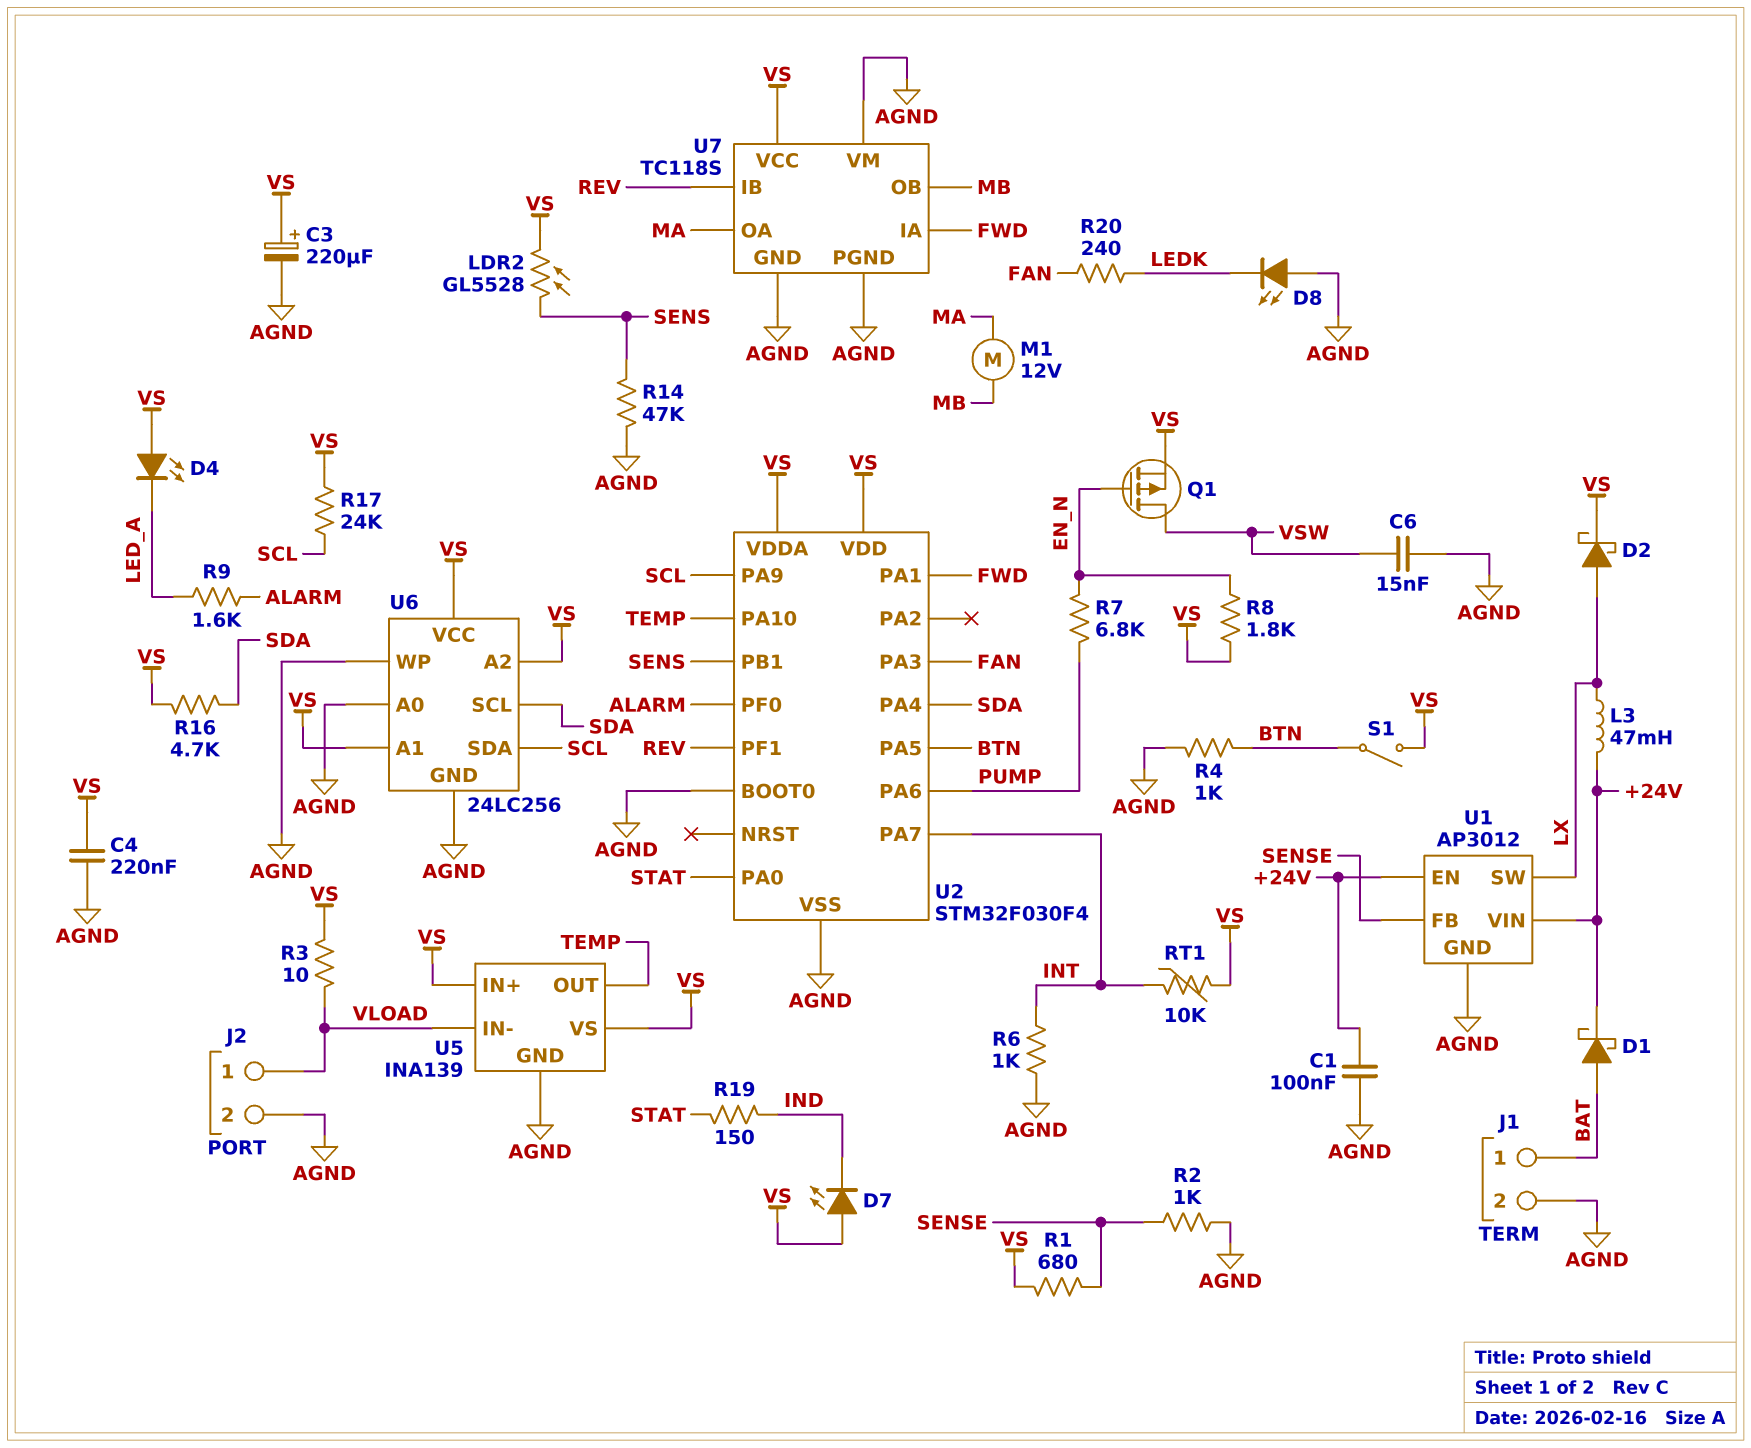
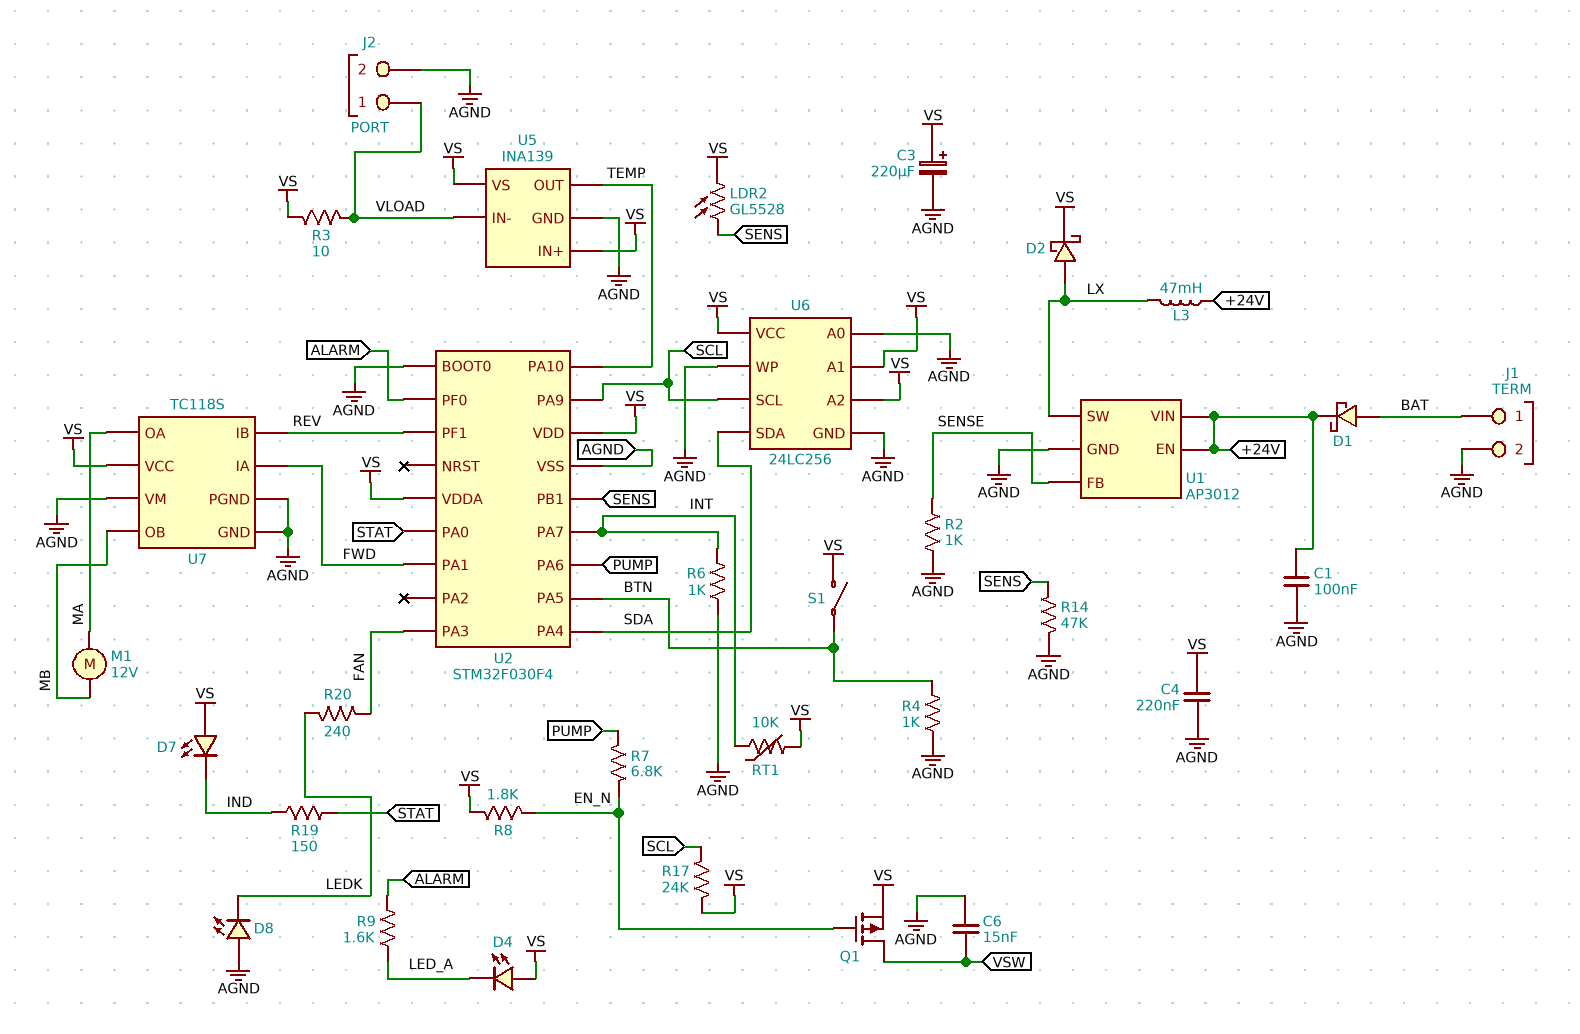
R1: 680 (SENSE, VS) -> none
R16: 4.7k (SDA, VS) -> none
U6 pin SCL: SDA -> SCL
U6 pin SDA: SCL -> SDA

